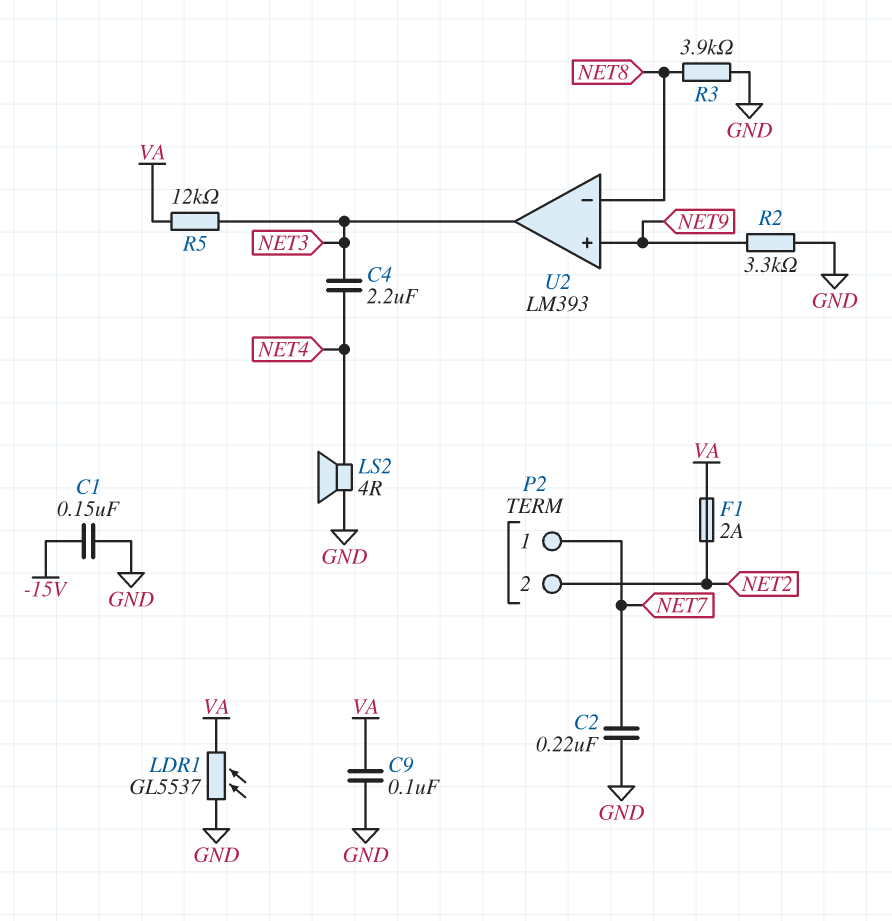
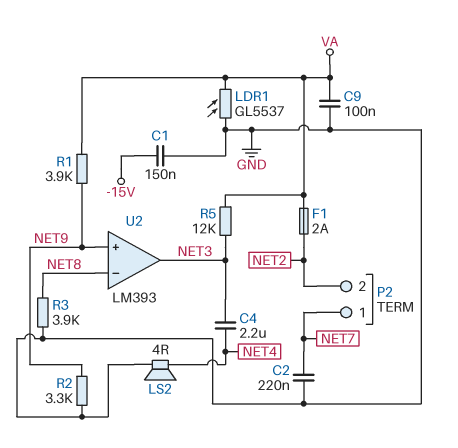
R1: none -> 3.9k (NET9, VA)

